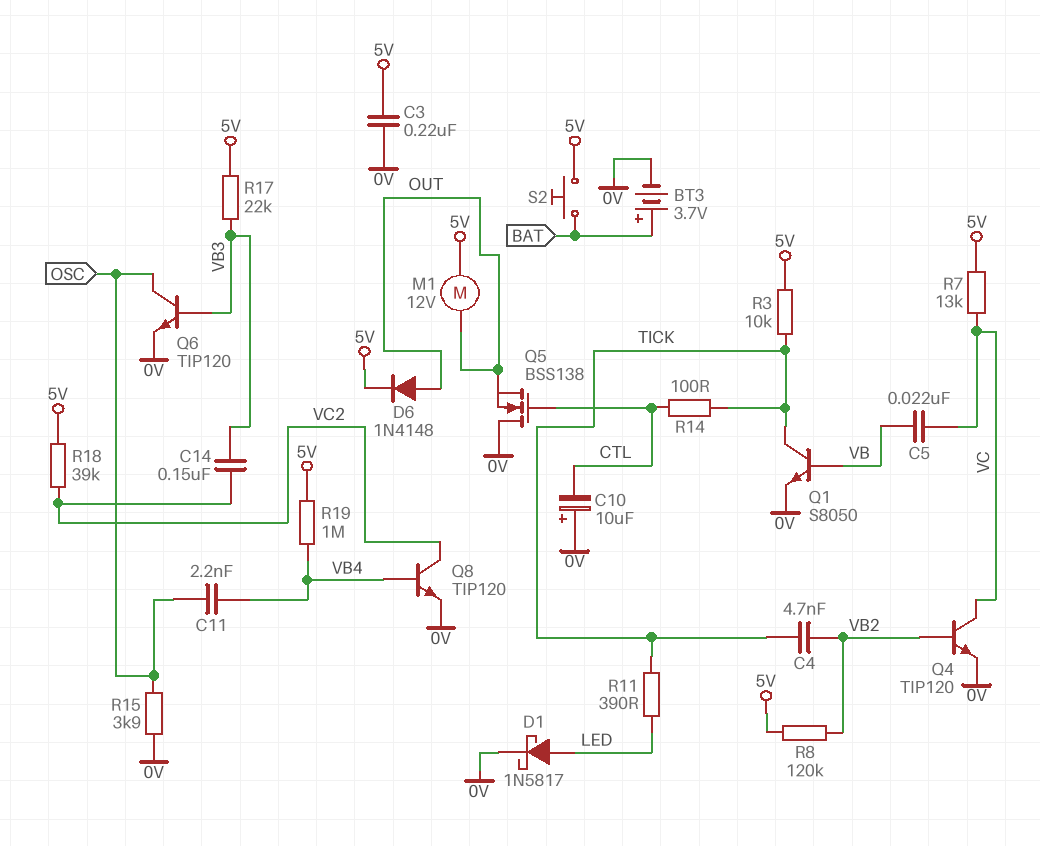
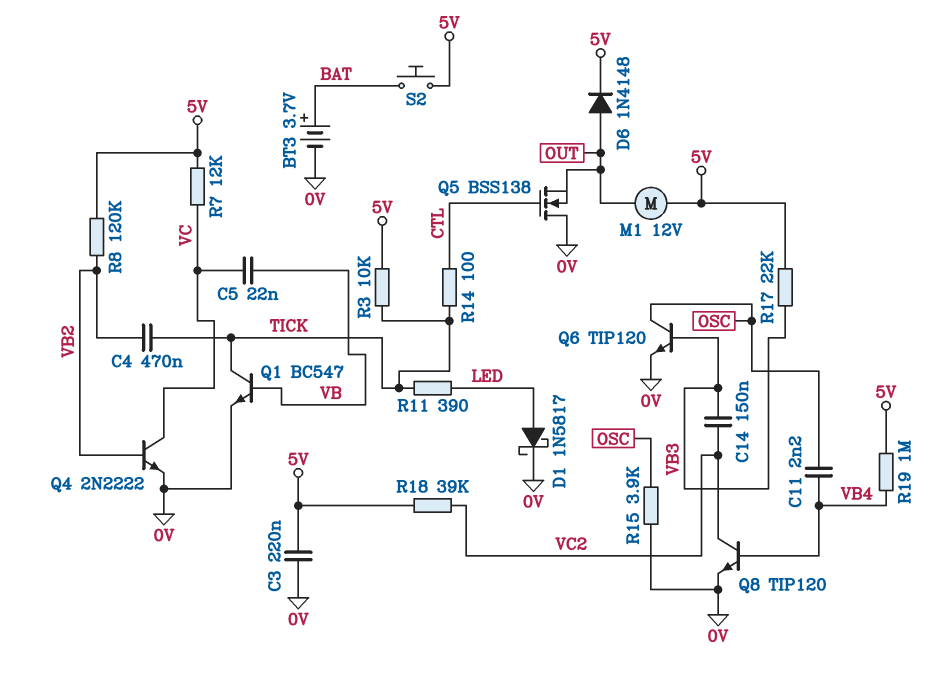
C4: 4.7nF (TICK, VB2) -> 470nF (TICK, VB2)
C10: 10uF (plus 0V, minus CTL) -> none
Q1: NPN S8050 (B VB, C TICK, E 0V) -> NPN BC547 (B VB, C TICK, E 0V)
Q4: NPN TIP120 (B VB2, C VC, E 0V) -> NPN 2N2222 (B VB2, C VC, E 0V)
R7: 13k (5V, VC) -> 12k (5V, VC)

